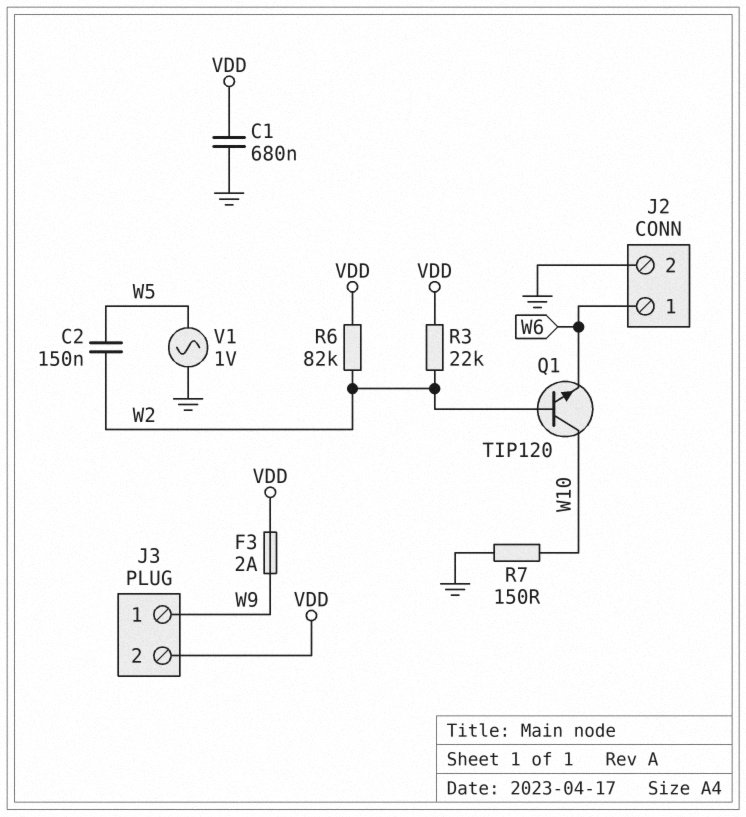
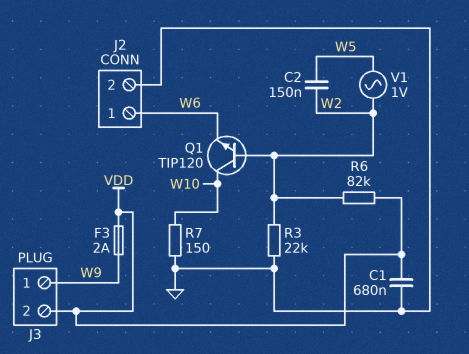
R3: 22k (VDD, W2) -> 22k (GND, W2)
V1: AC 1V (GND, W5) -> AC 1V (W2, W5)

